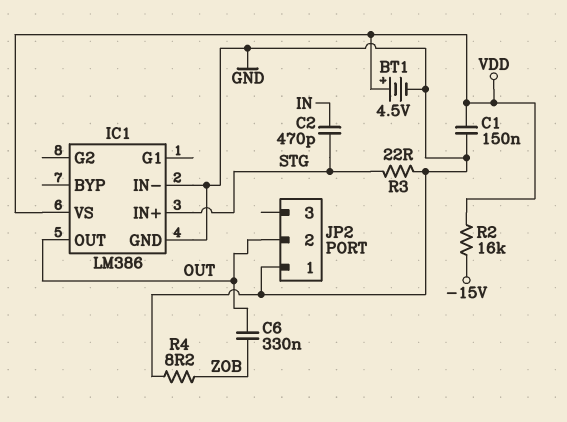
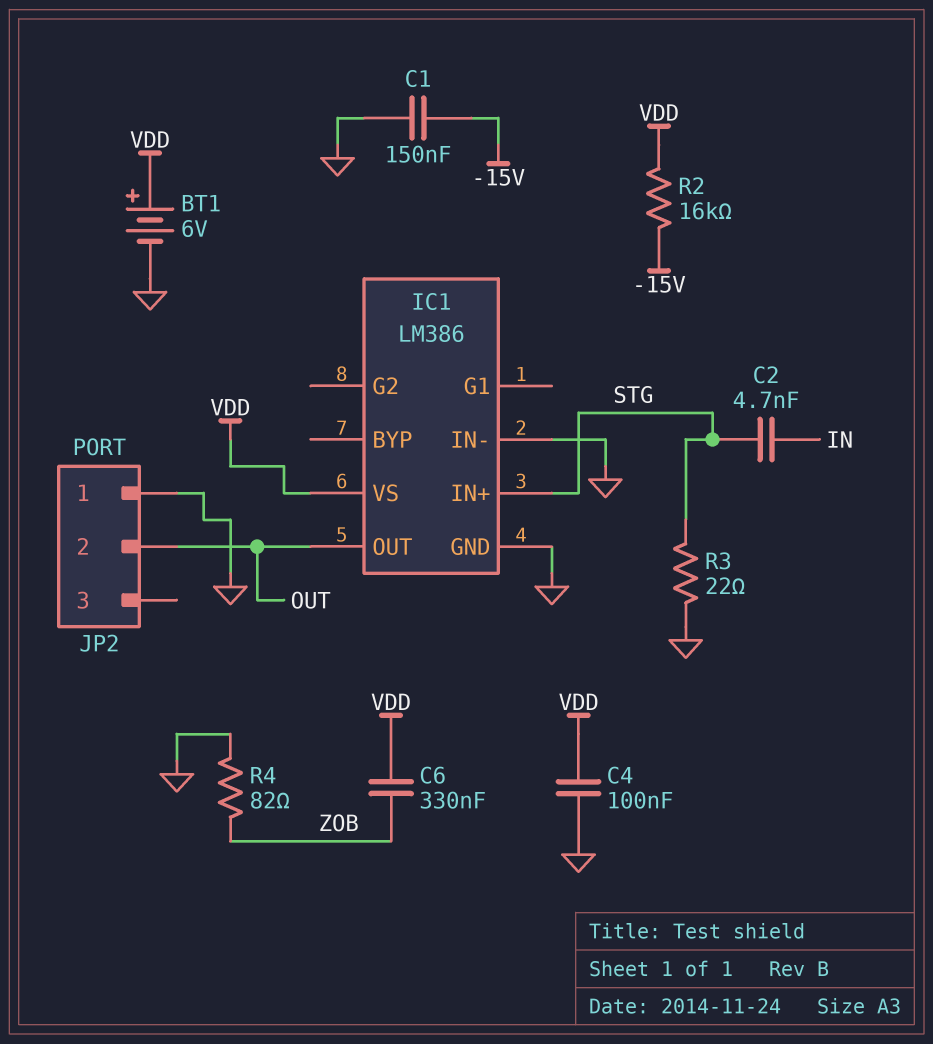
BT1: 4.5V (plus VDD, minus GND) -> 6V (plus VDD, minus GND)
C1: 150nF (GND, VDD) -> 150nF (-15V, GND)
C2: 470pF (IN, STG) -> 4.7nF (IN, STG)
C4: none -> 100nF (GND, VDD)
C6: 330nF (OUT, ZOB) -> 330nF (VDD, ZOB)
R4: 8.2 (GND, ZOB) -> 82 (GND, ZOB)

